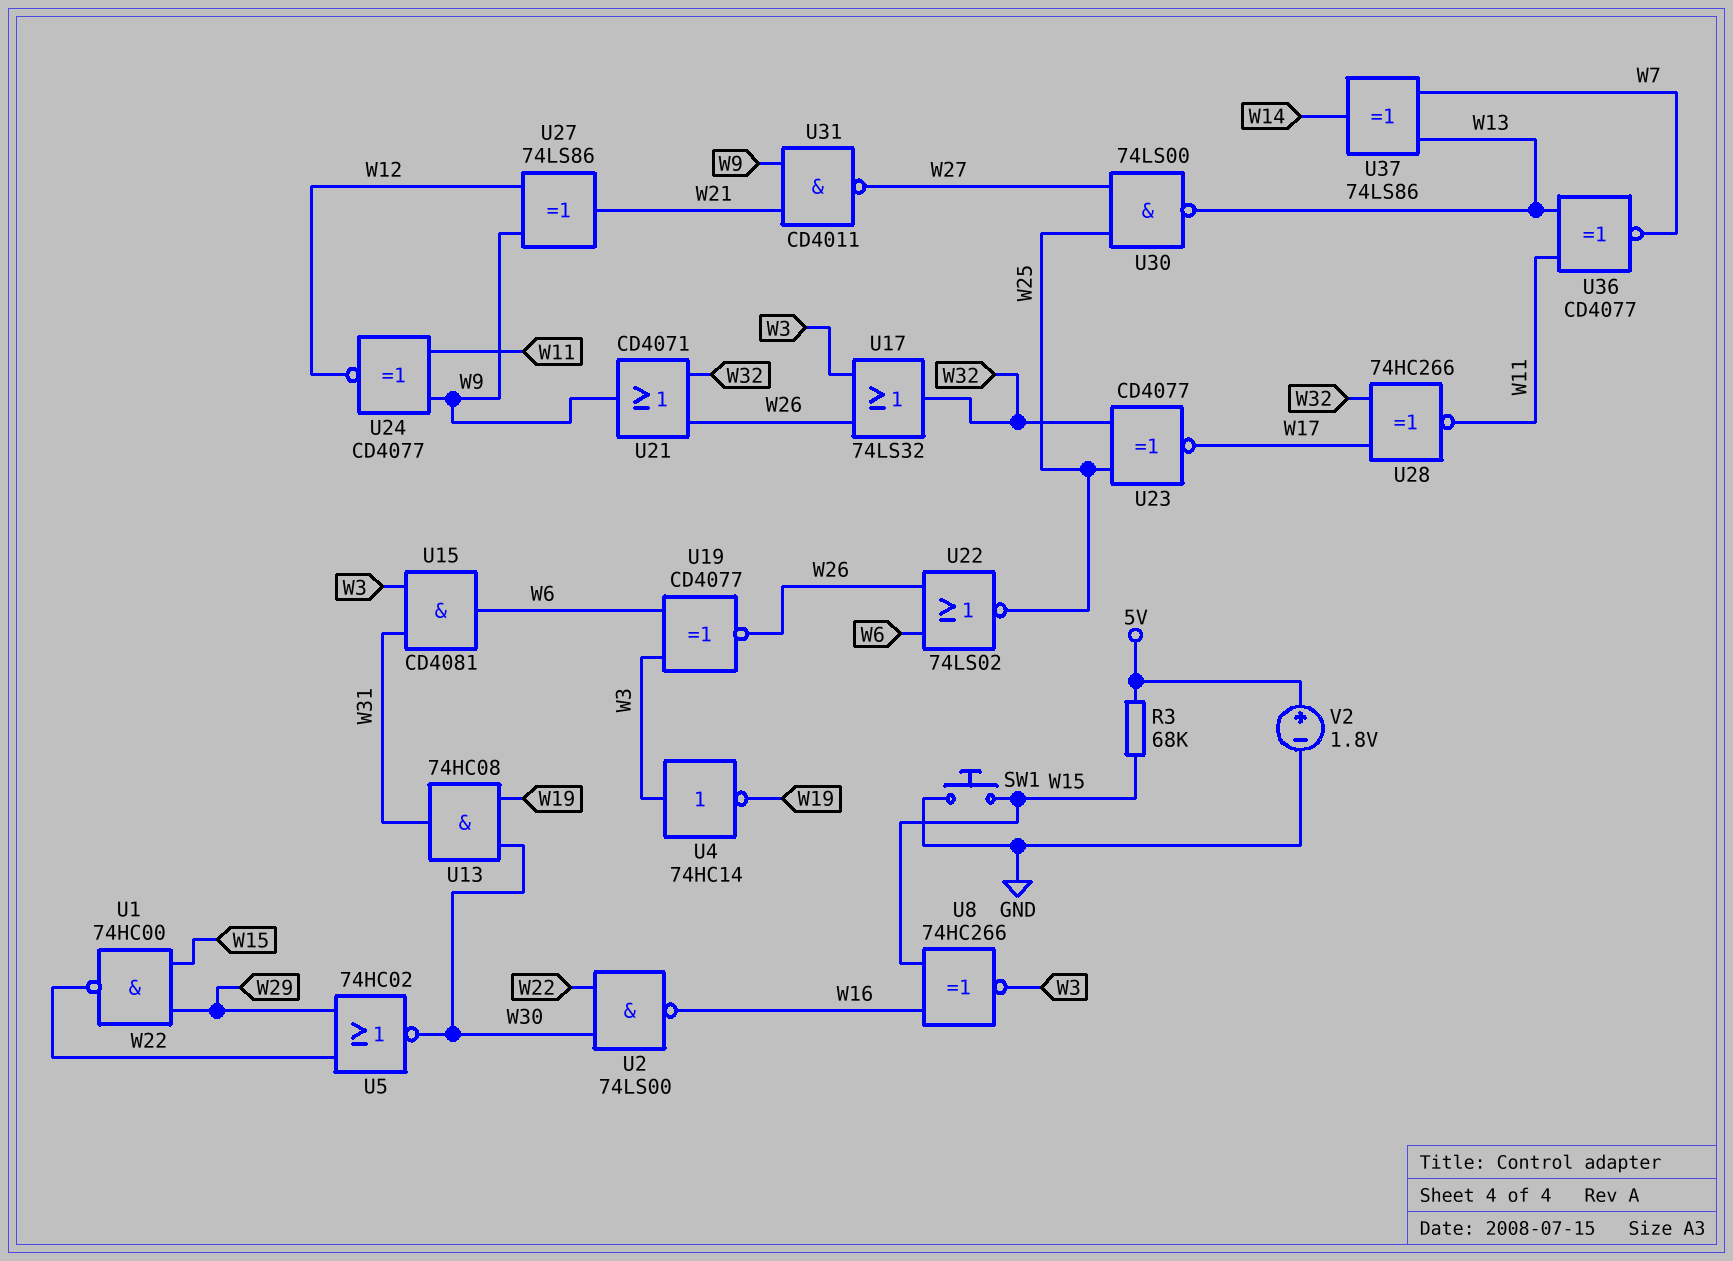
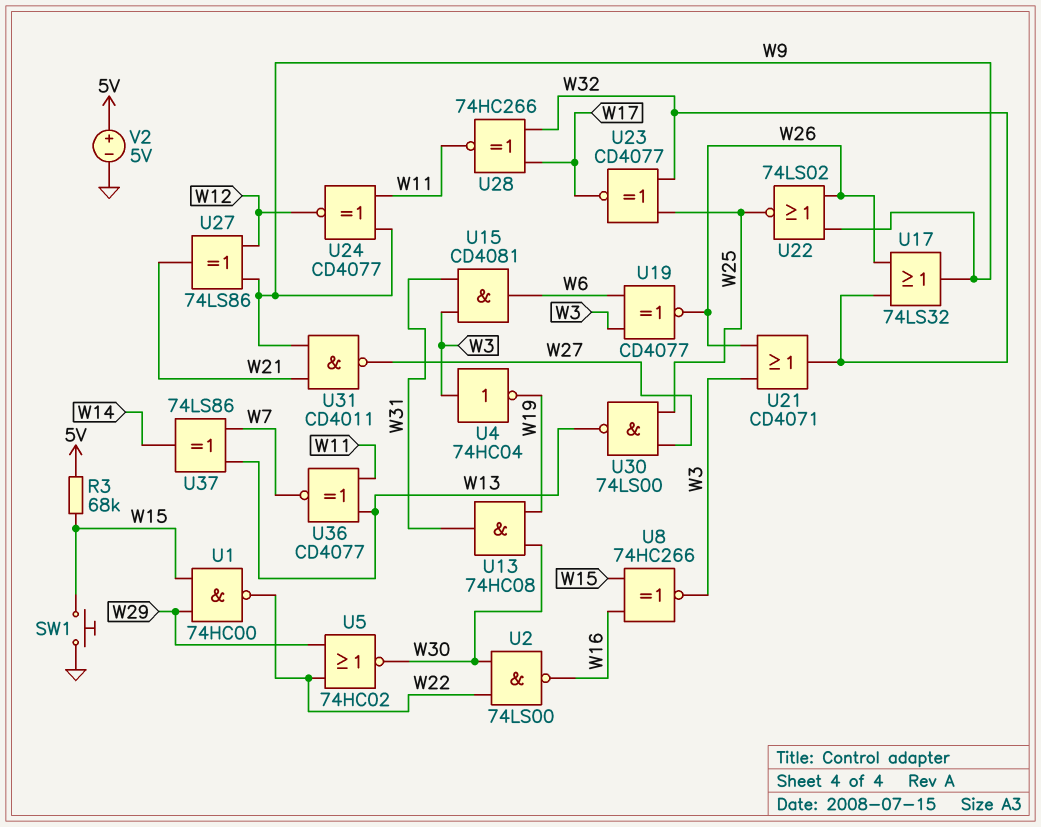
U4: NOT 74HC14 (in W3, out W19) -> NOT 74HC04 (in W3, out W19)
U17: OR 74LS32 (in W3, in W26, out W32) -> OR 74LS32 (in W26, in W32, out W9)
U21: OR CD4071 (in W26, in W32, out W9) -> OR CD4071 (in W3, in W26, out W32)
U22: NOR 74LS02 (in W6, in W26, out W25) -> NOR 74LS02 (in W9, in W26, out W25)
V2: 1.8V (plus 5V, minus GND) -> 5V (plus 5V, minus GND)

